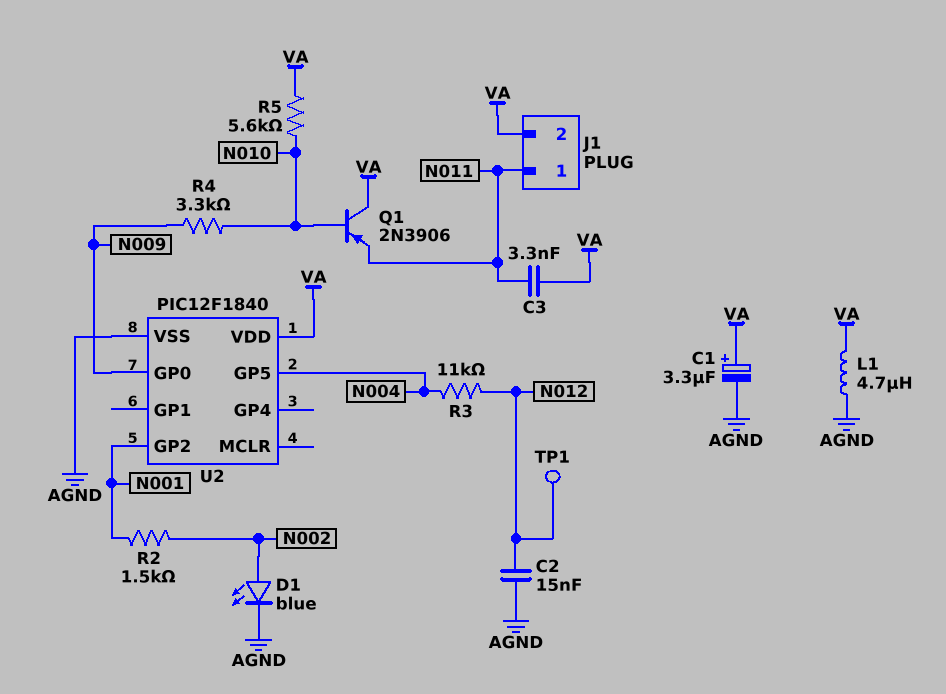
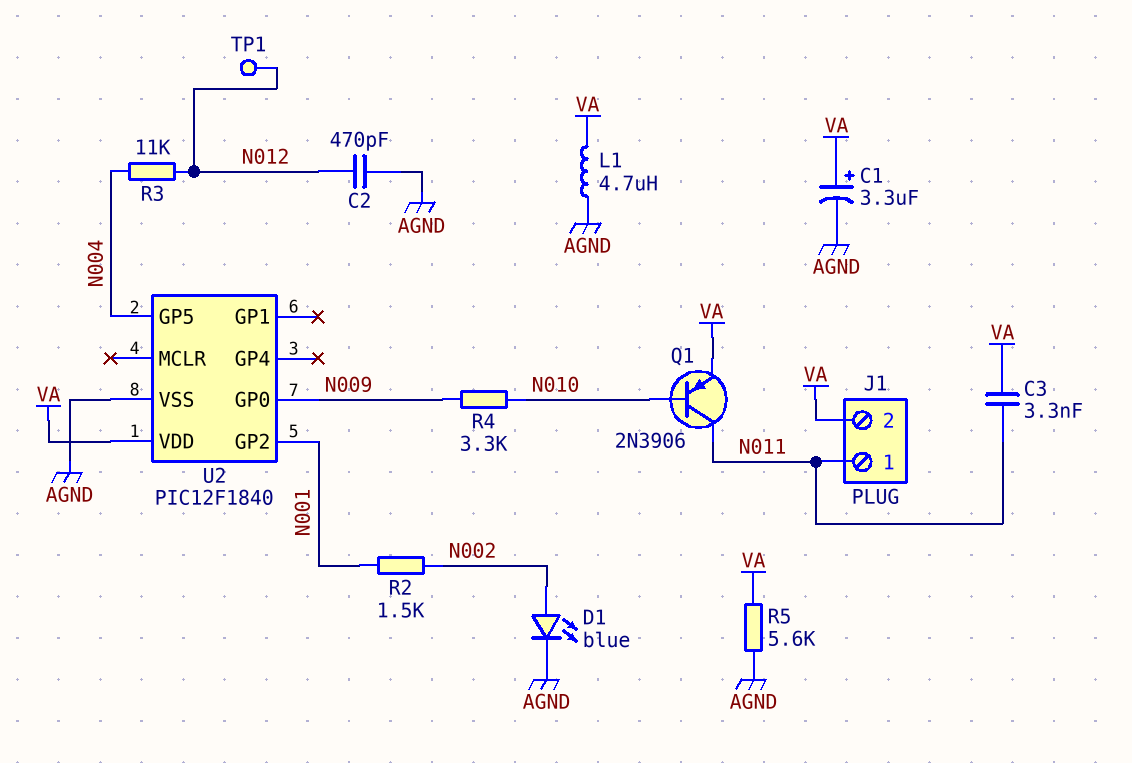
C2: 15nF (AGND, N012) -> 470pF (AGND, N012)
Q1: PNP 2N3906 (B N010, C VA, E N011) -> PNP 2N3906 (B N010, C N011, E VA)
R5: 5.6k (N010, VA) -> 5.6k (AGND, VA)

